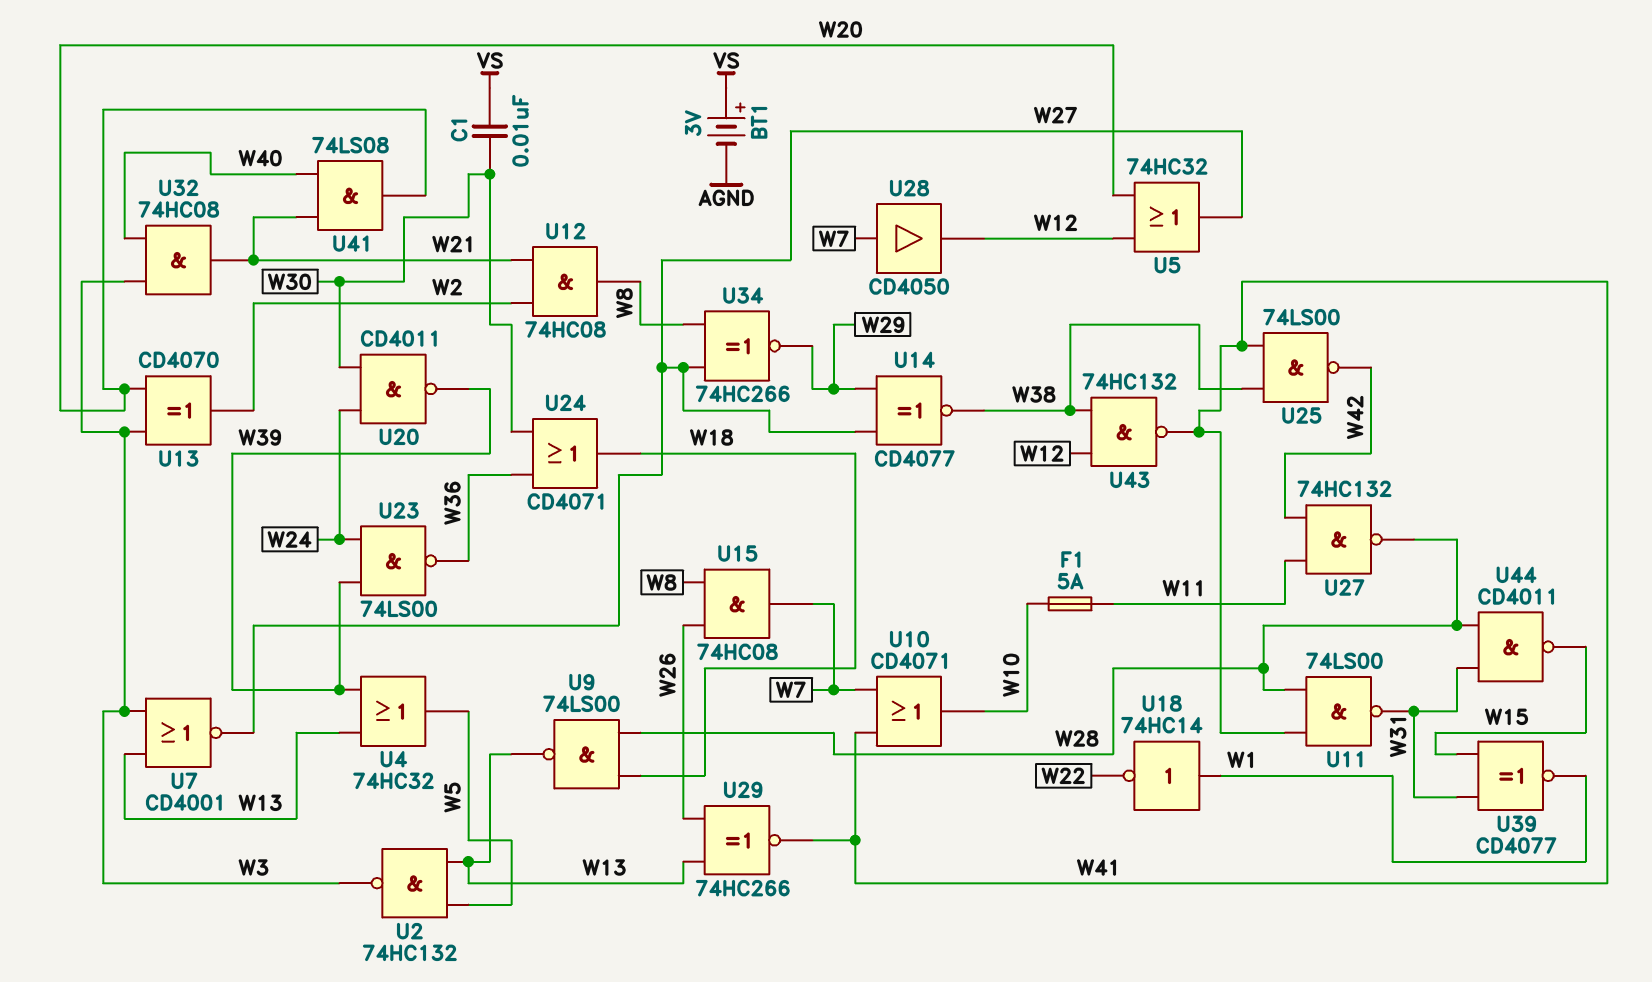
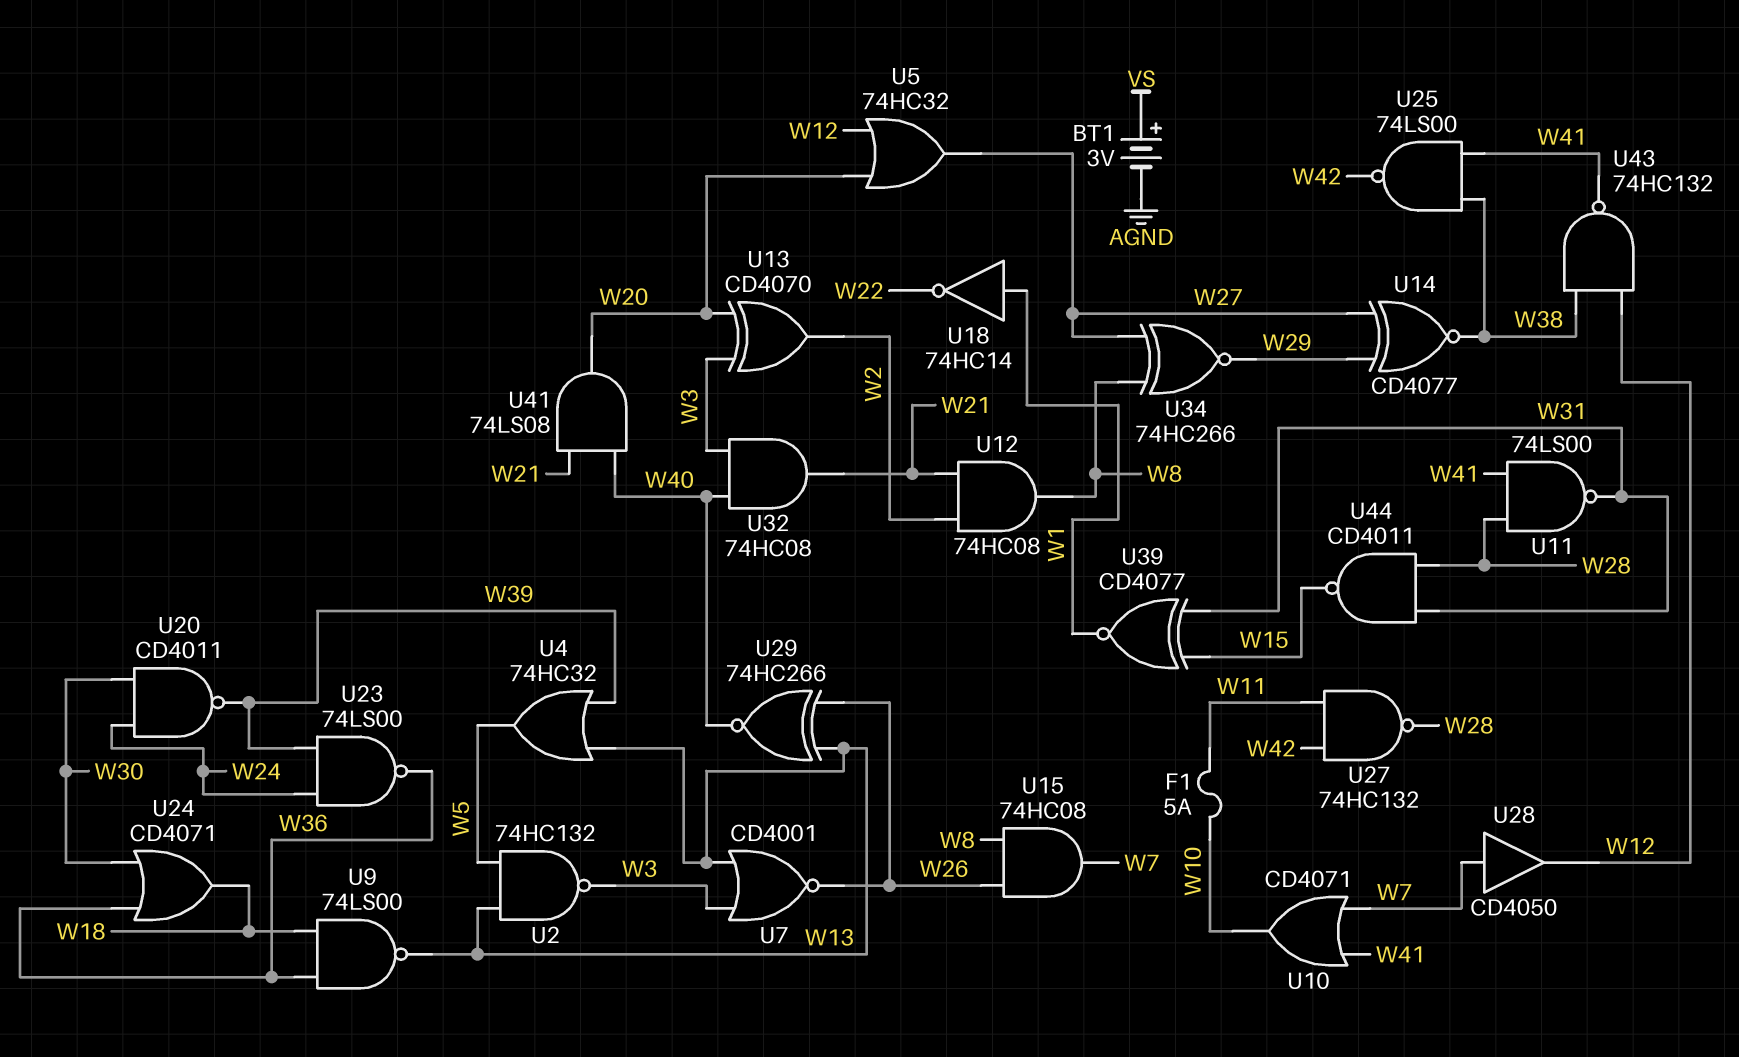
C1: 10nF (VS, W30) -> none
U7: NOR CD4001 (in W3, in W13, out W27) -> NOR CD4001 (in W3, in W13, out W26)
U9: NAND 74LS00 (in W18, in W28, out W13) -> NAND 74LS00 (in W18, in W36, out W13)
U29: XNOR 74HC266 (in W13, in W26, out W41) -> XNOR 74HC266 (in W13, in W26, out W40)

